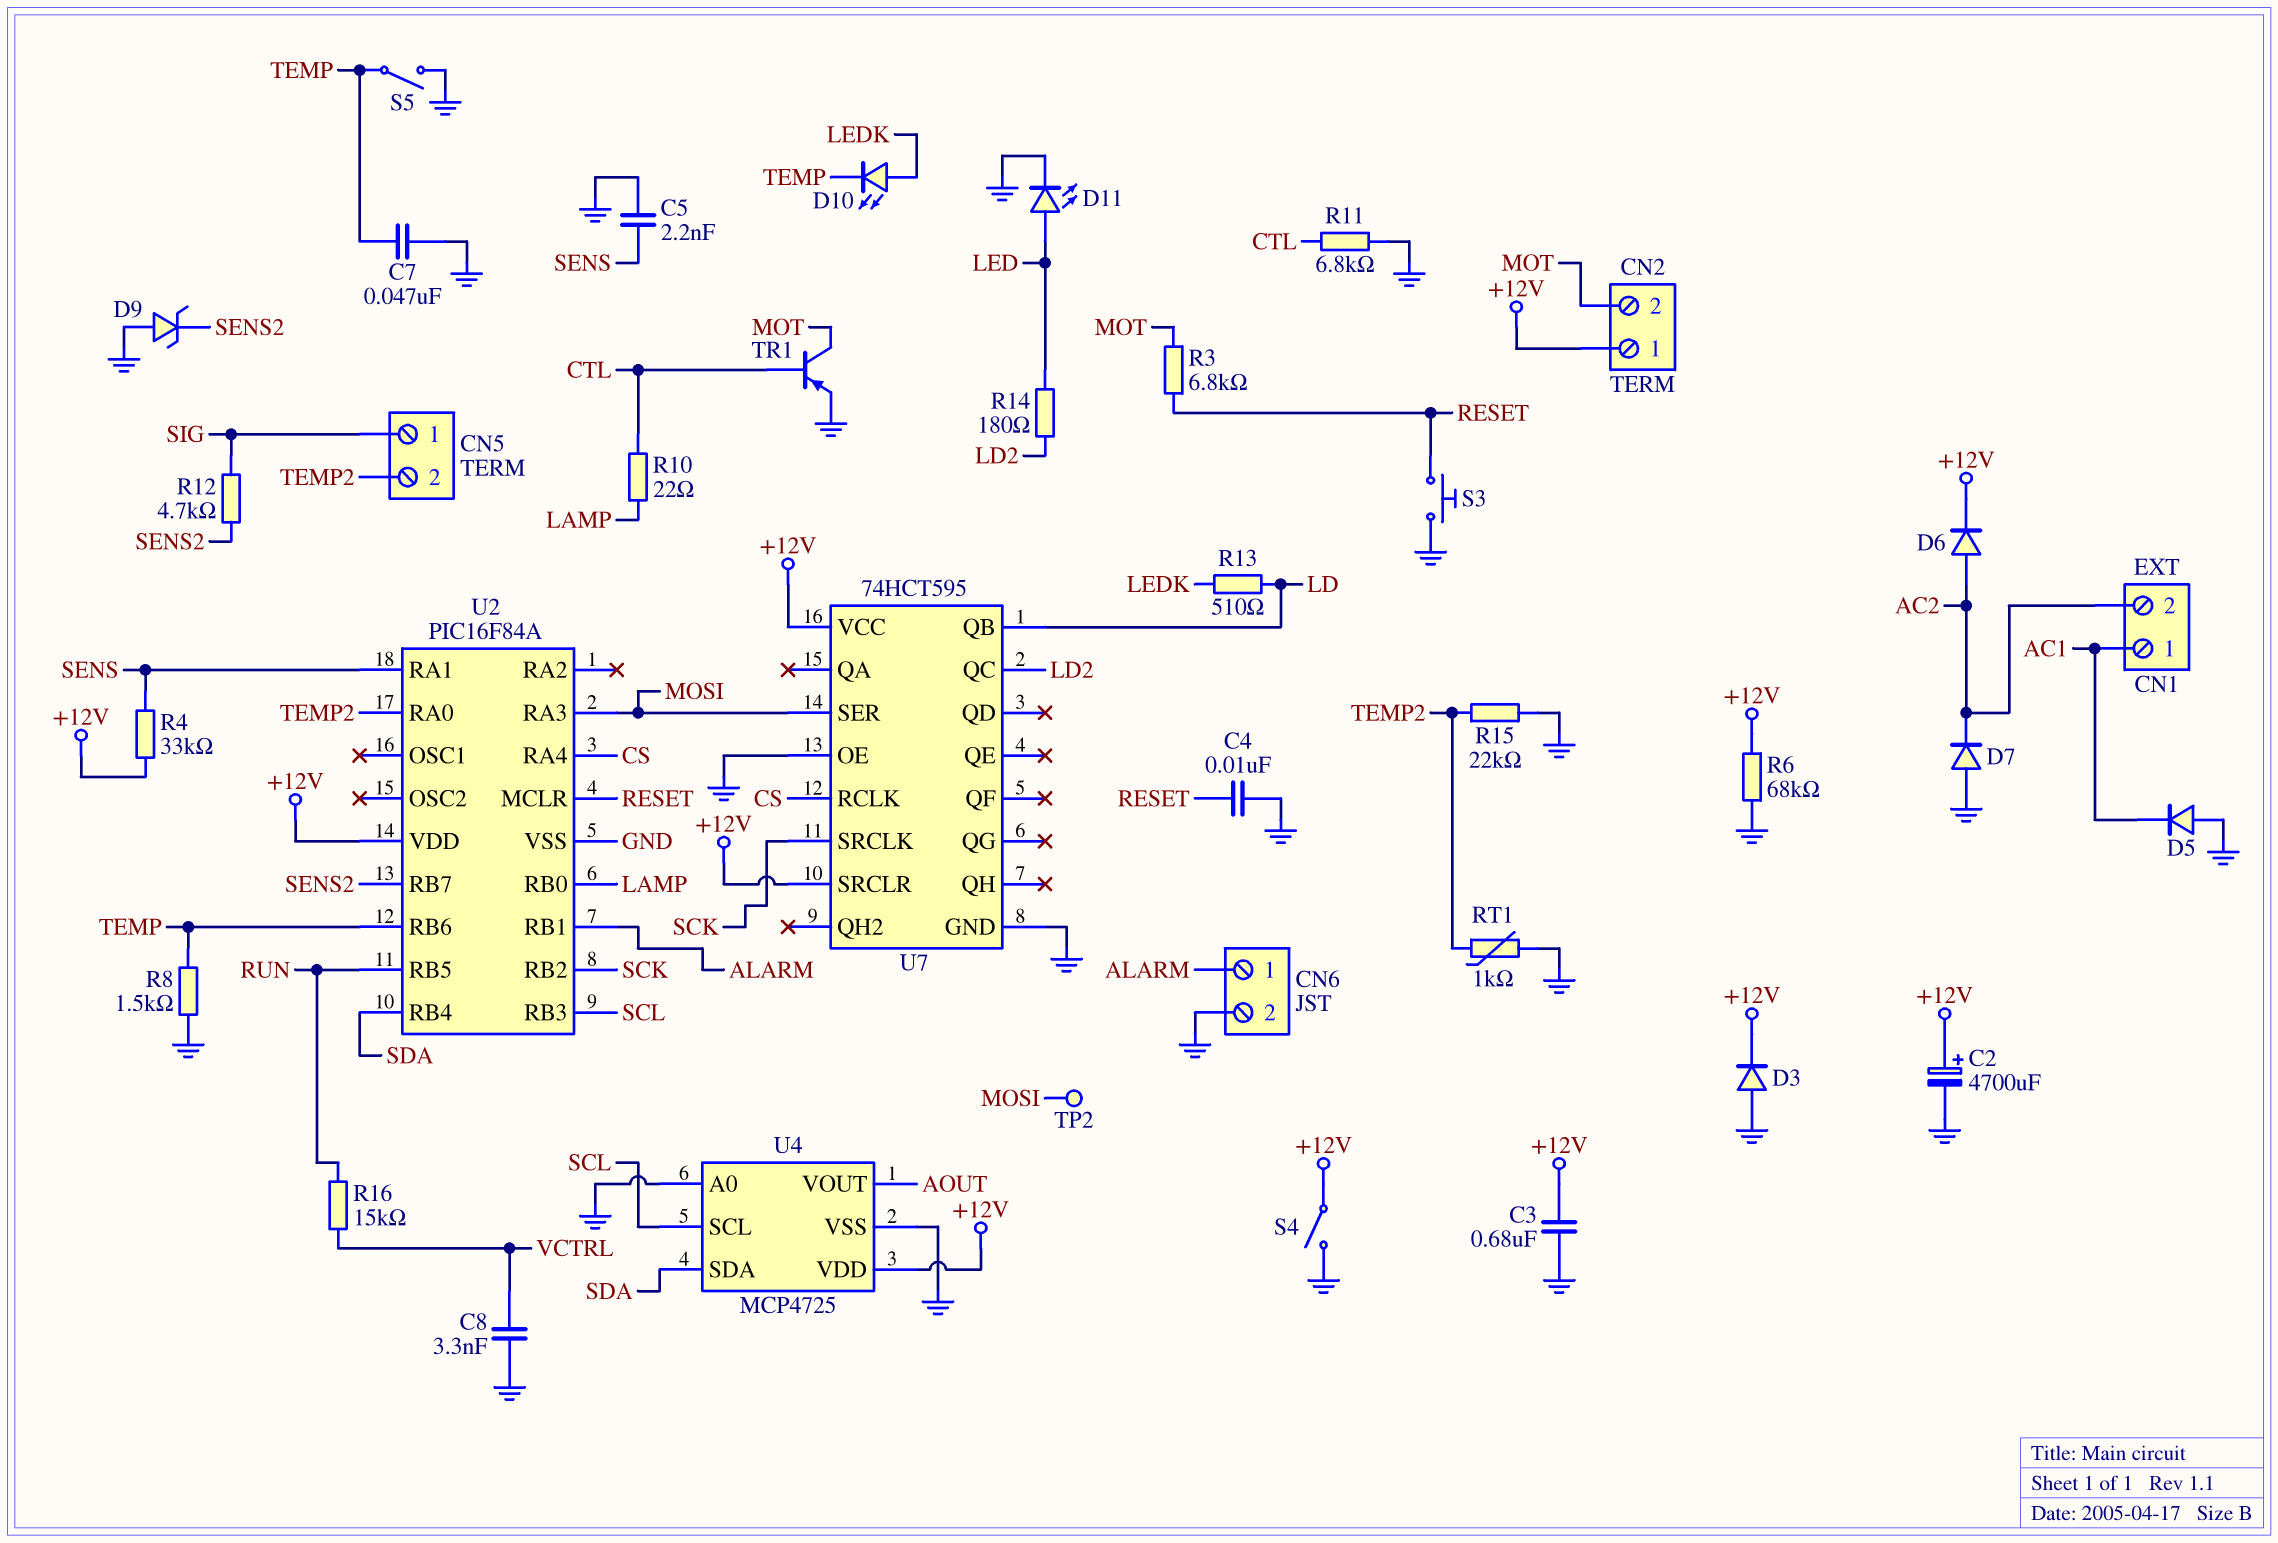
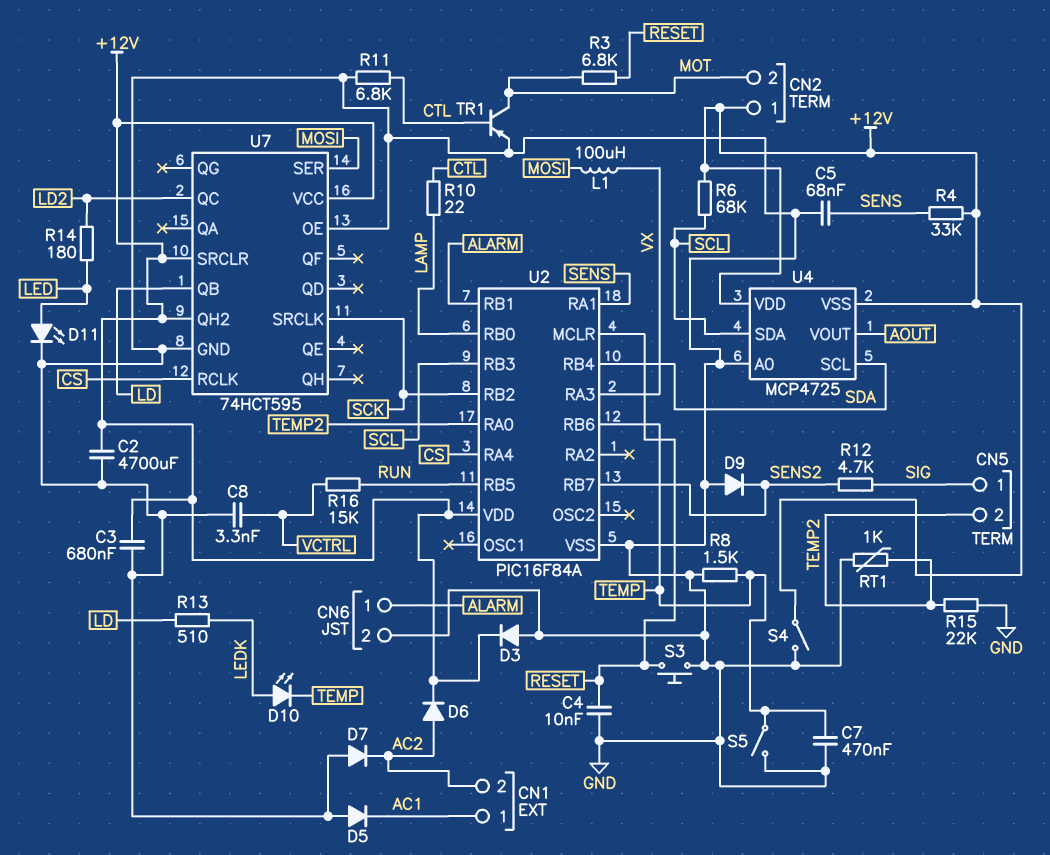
C2: 4700uF (plus +12V, minus GND) -> 4700uF (+12V, GND)
C5: 2.2nF (GND, SENS) -> 68nF (GND, SENS)
C7: 47nF (GND, TEMP) -> 470nF (GND, TEMP)
D9: zener (A GND, K SENS2) -> diode (A GND, K SENS2)
L1: none -> 100uH (MOSI, VX)
R6: 68k (+12V, GND) -> 68k (+12V, SCL)
TP2: test point (MOSI) -> none
U2 pin RA3: MOSI -> VX
U4 pin SCL: SCL -> SDA
U4 pin SDA: SDA -> SCL
U4 pin VSS: GND -> +12V
U7 pin QH2: none -> +12V

